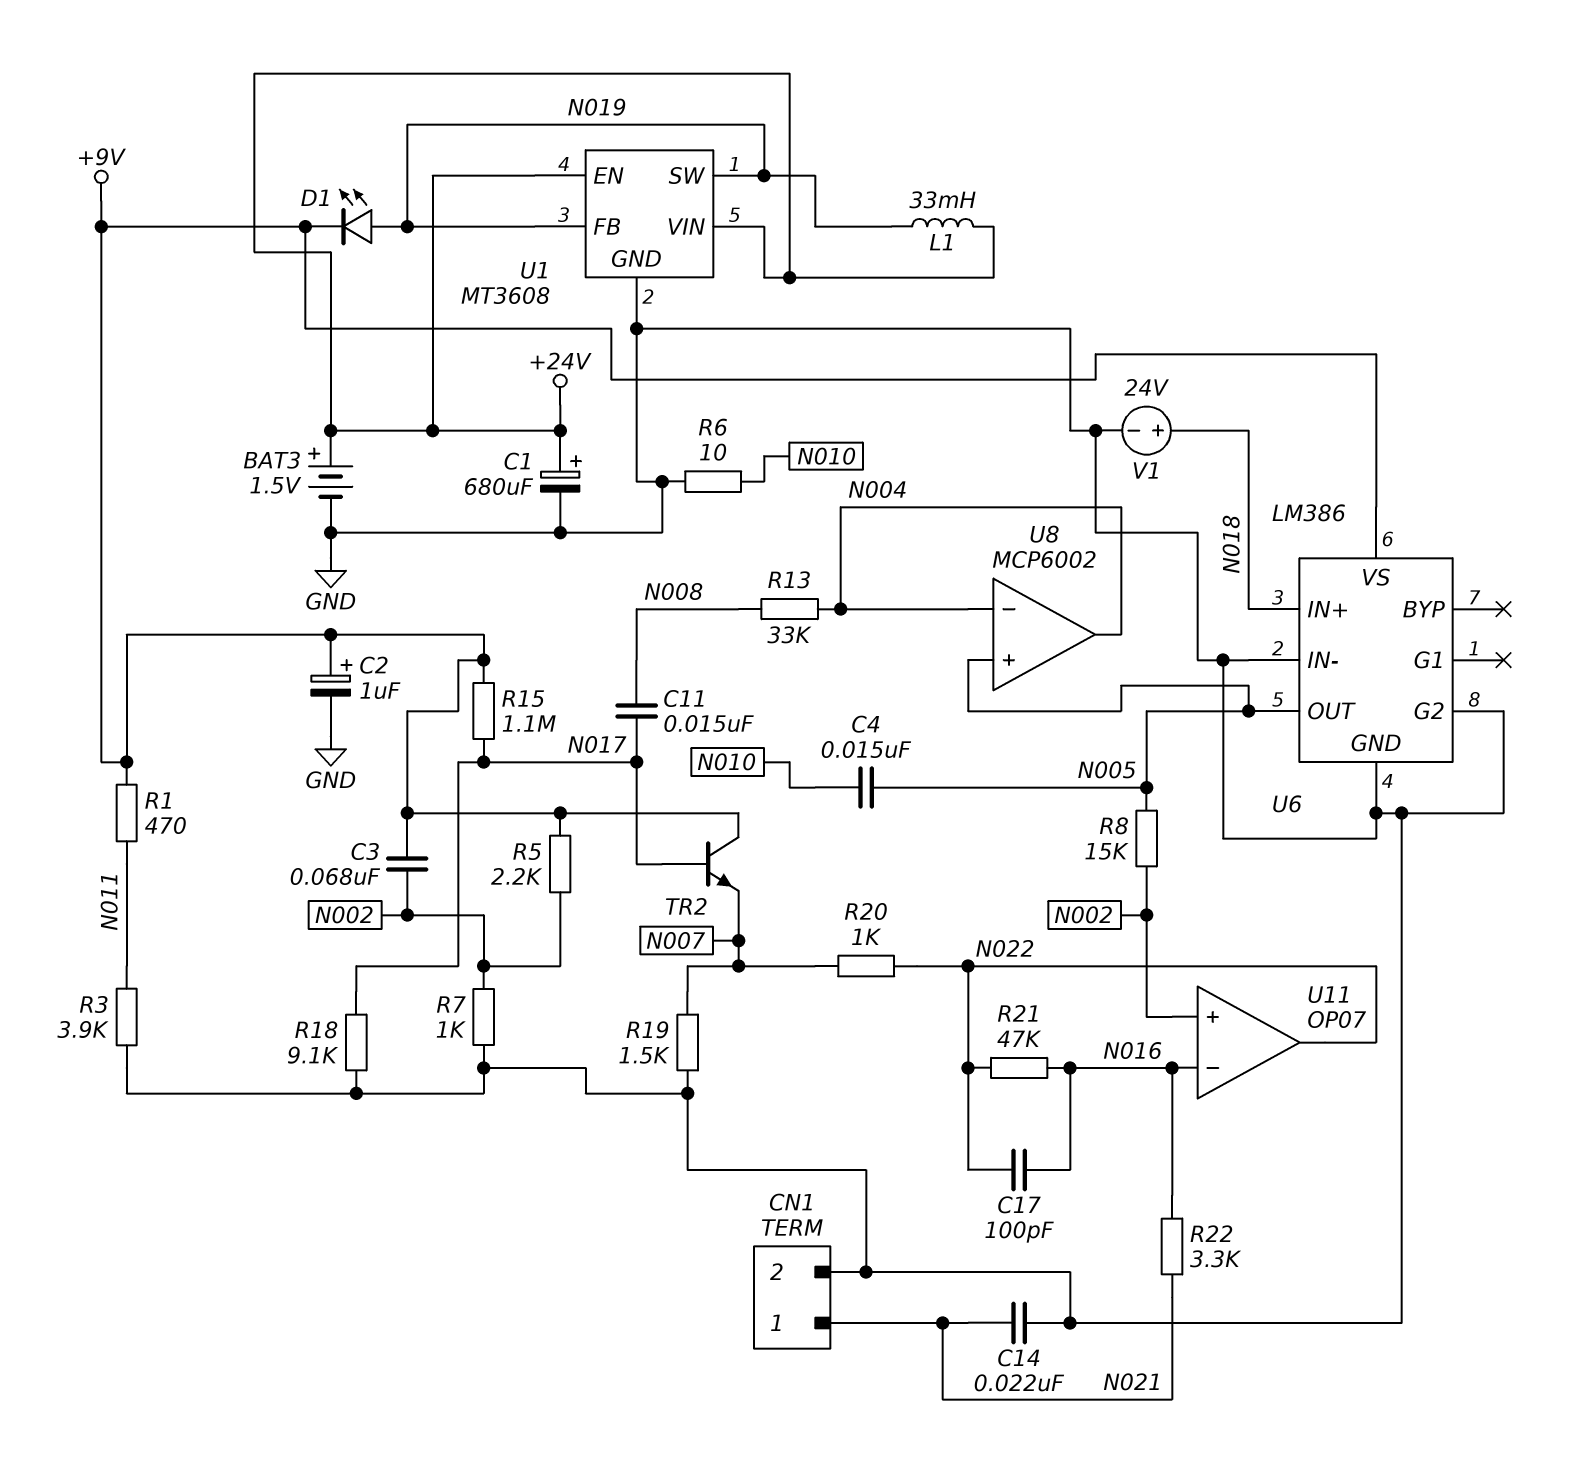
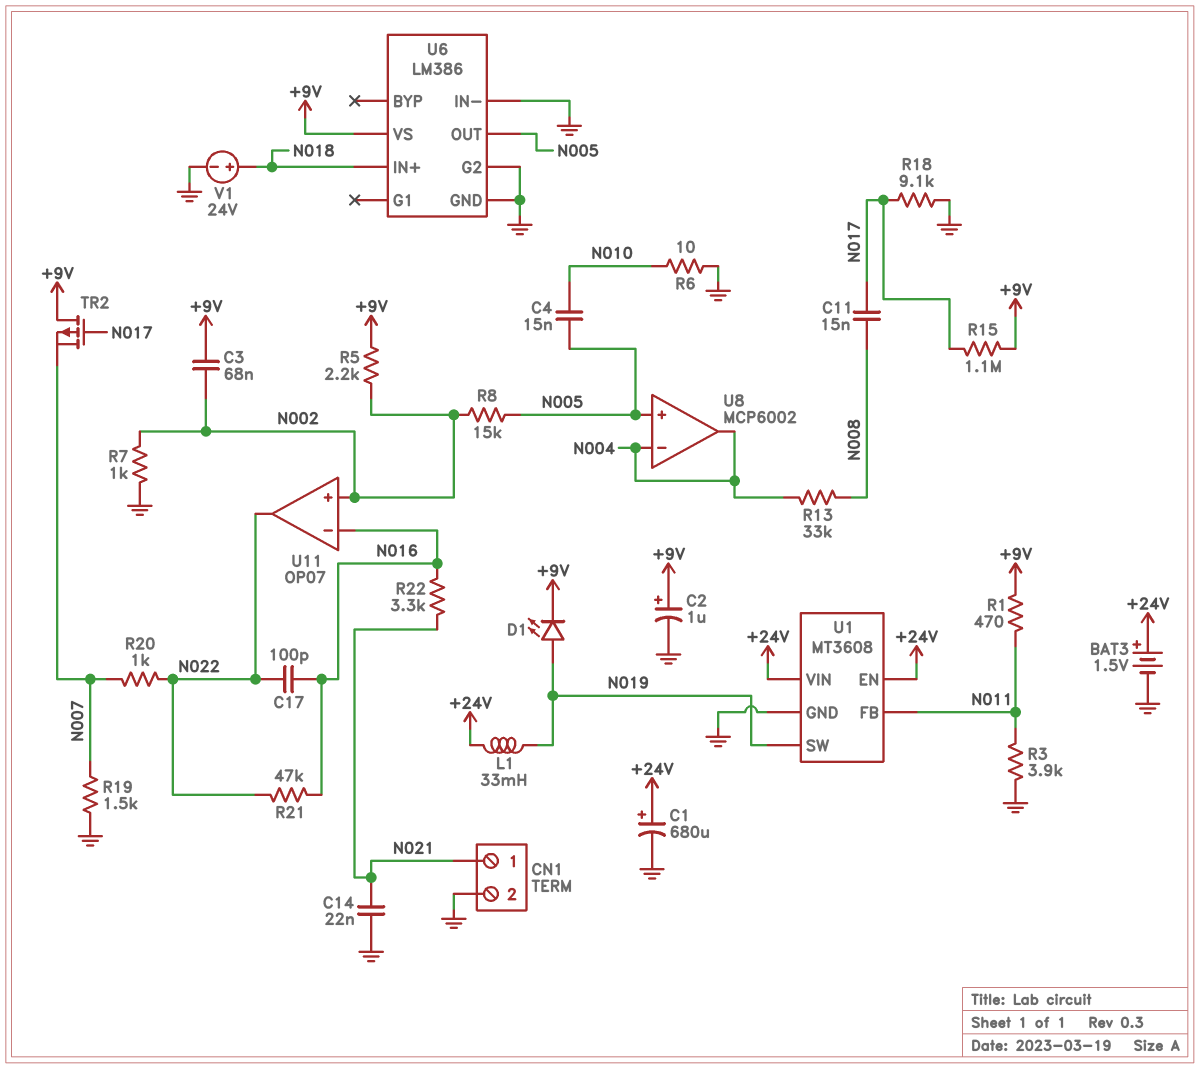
TR2: NPN (B N017, C +9V, E N007) -> PMOS (G N017, D +9V, S N007)
U1 pin FB: N019 -> N011

